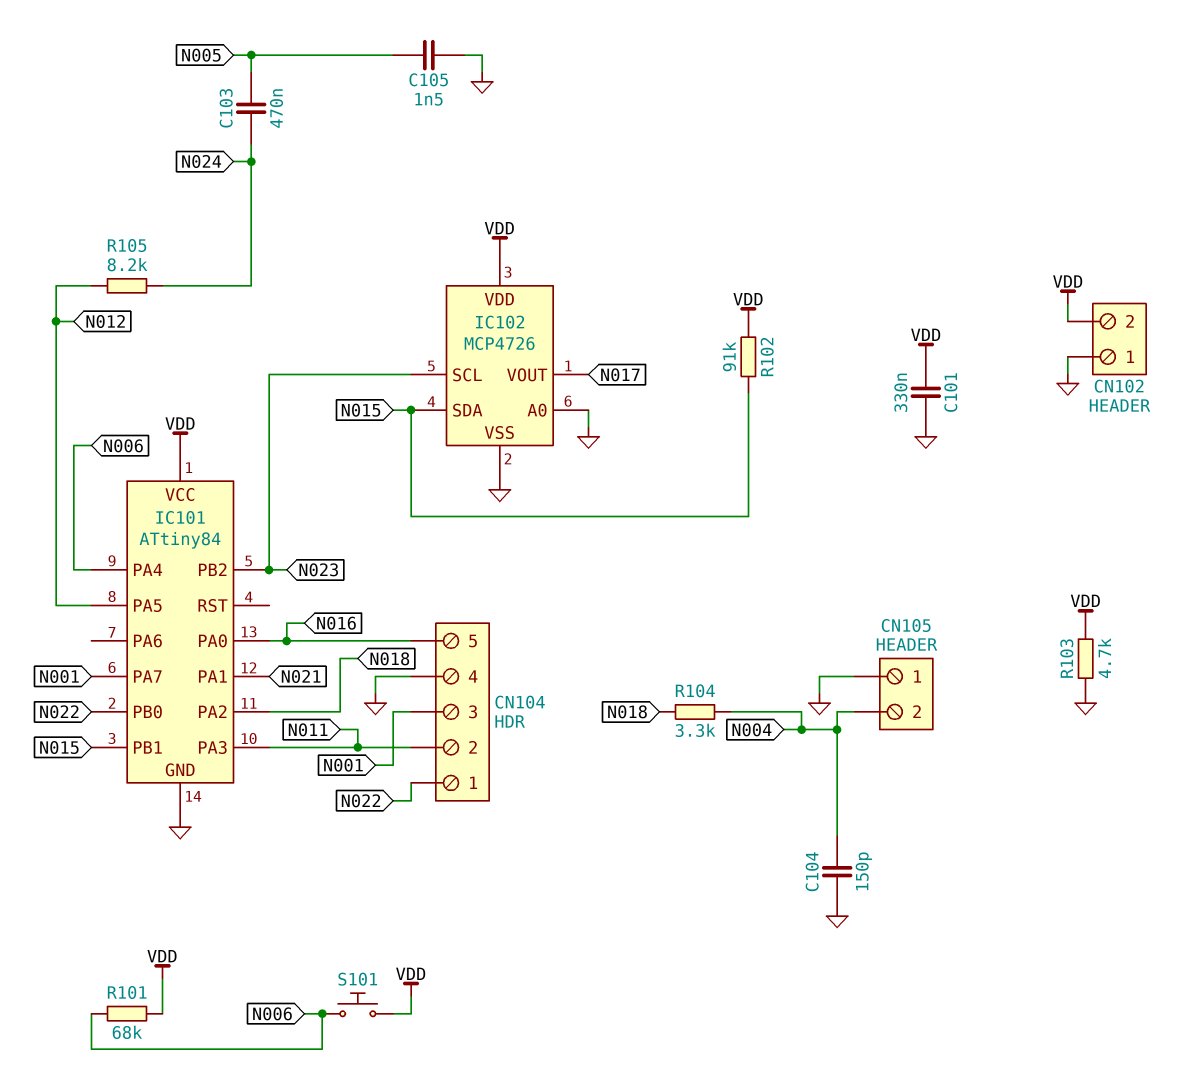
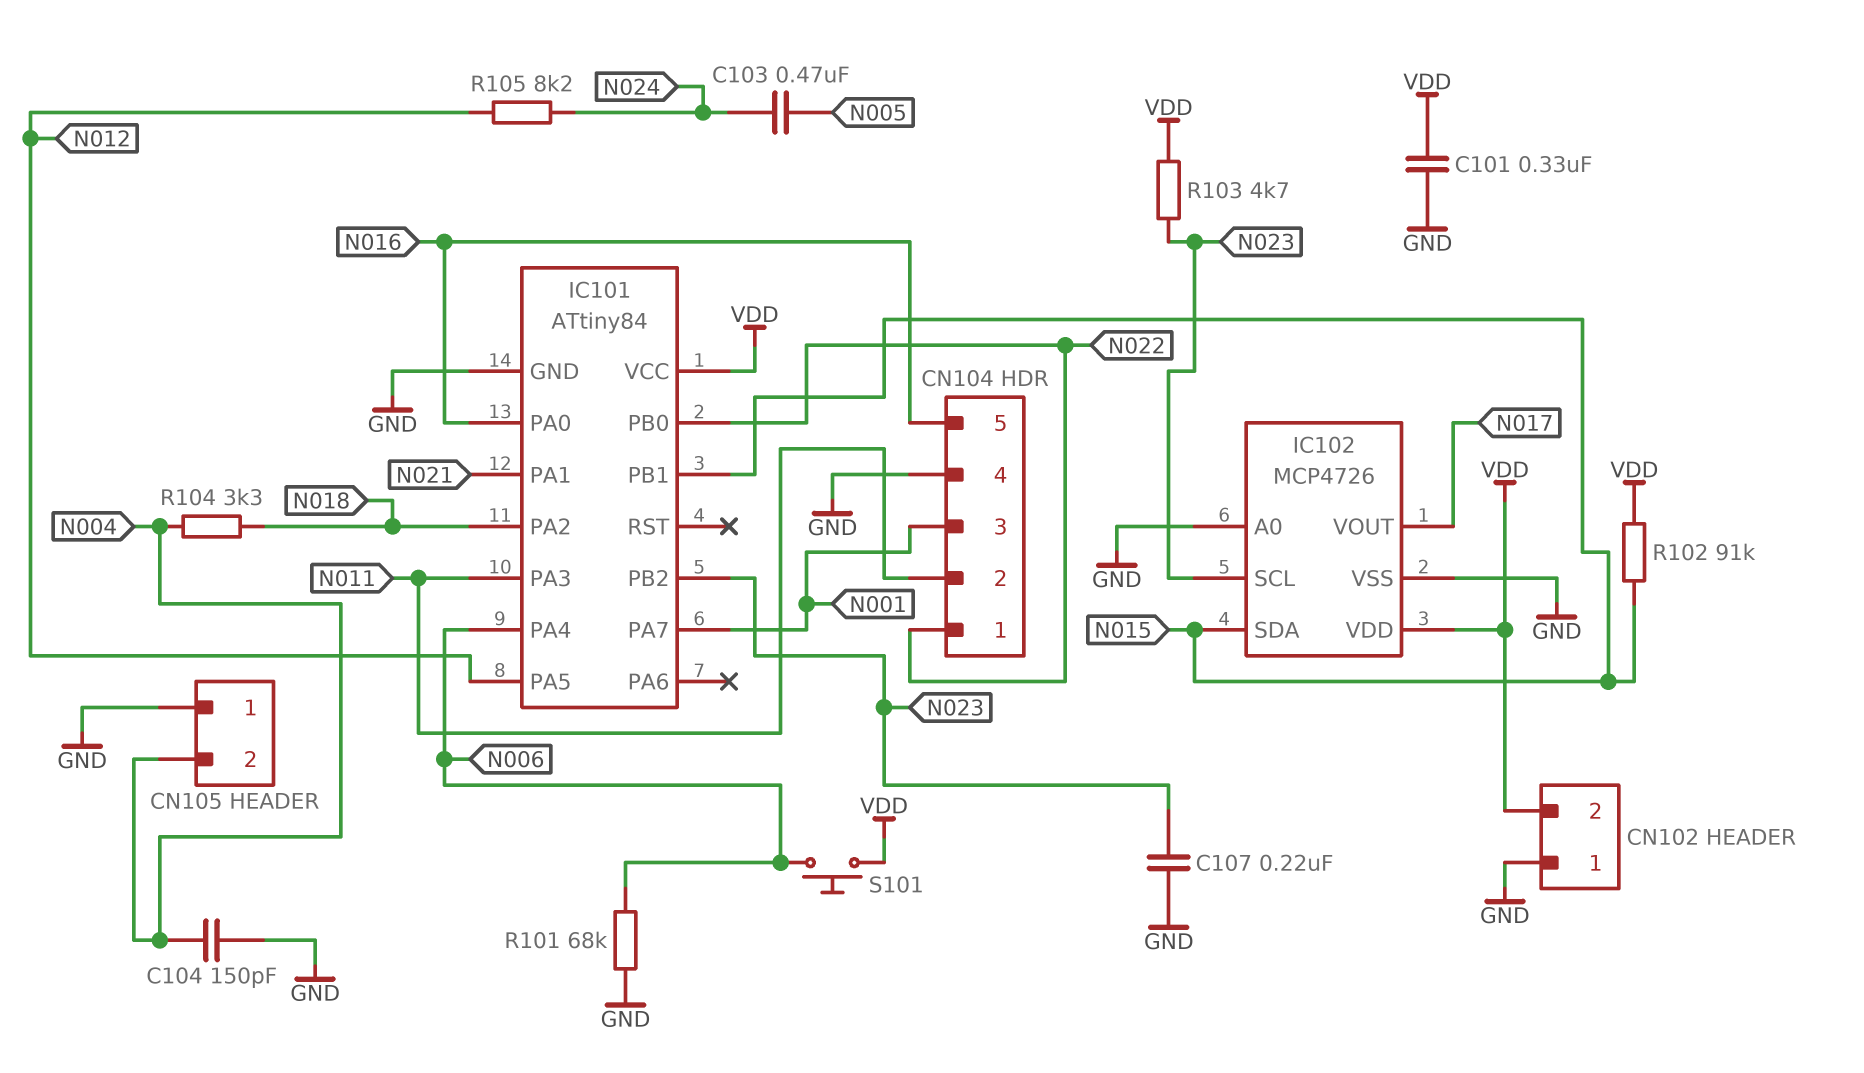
C105: 1.5nF (GND, N005) -> none
C107: none -> 220nF (GND, N023)
R101: 68k (N006, VDD) -> 68k (GND, N006)
R103: 4.7k (GND, VDD) -> 4.7k (N023, VDD)

